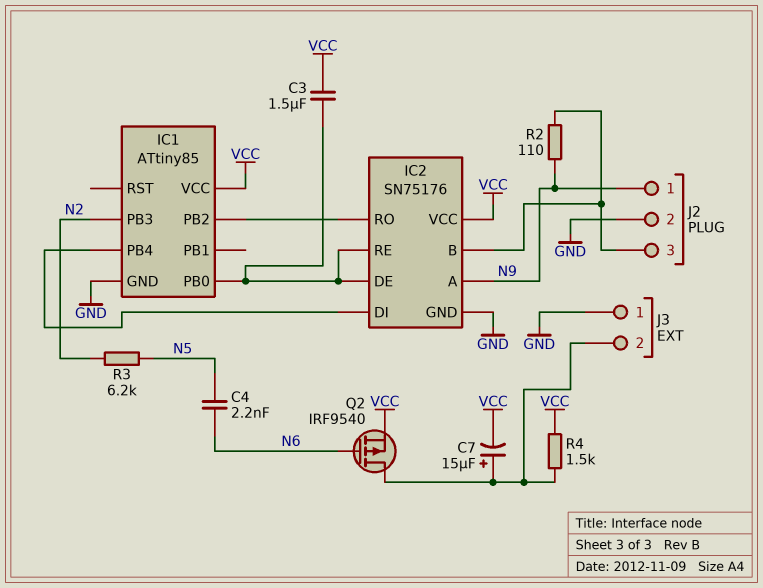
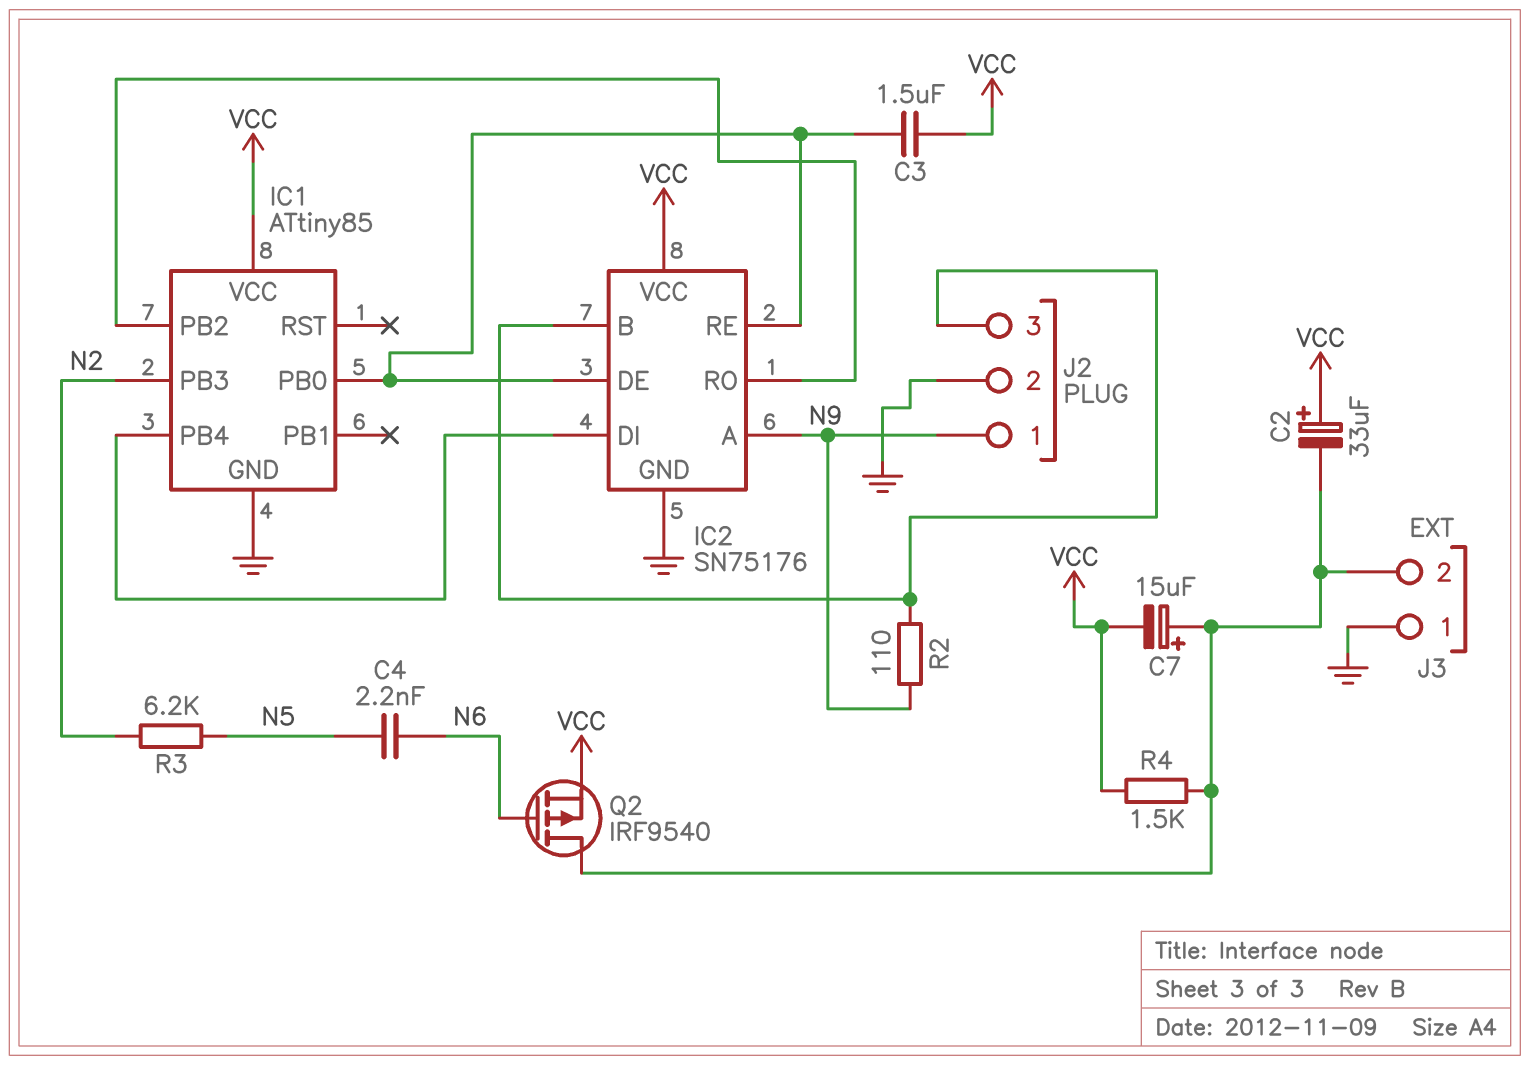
C2: none -> 33uF (plus VCC, minus J3/2)

